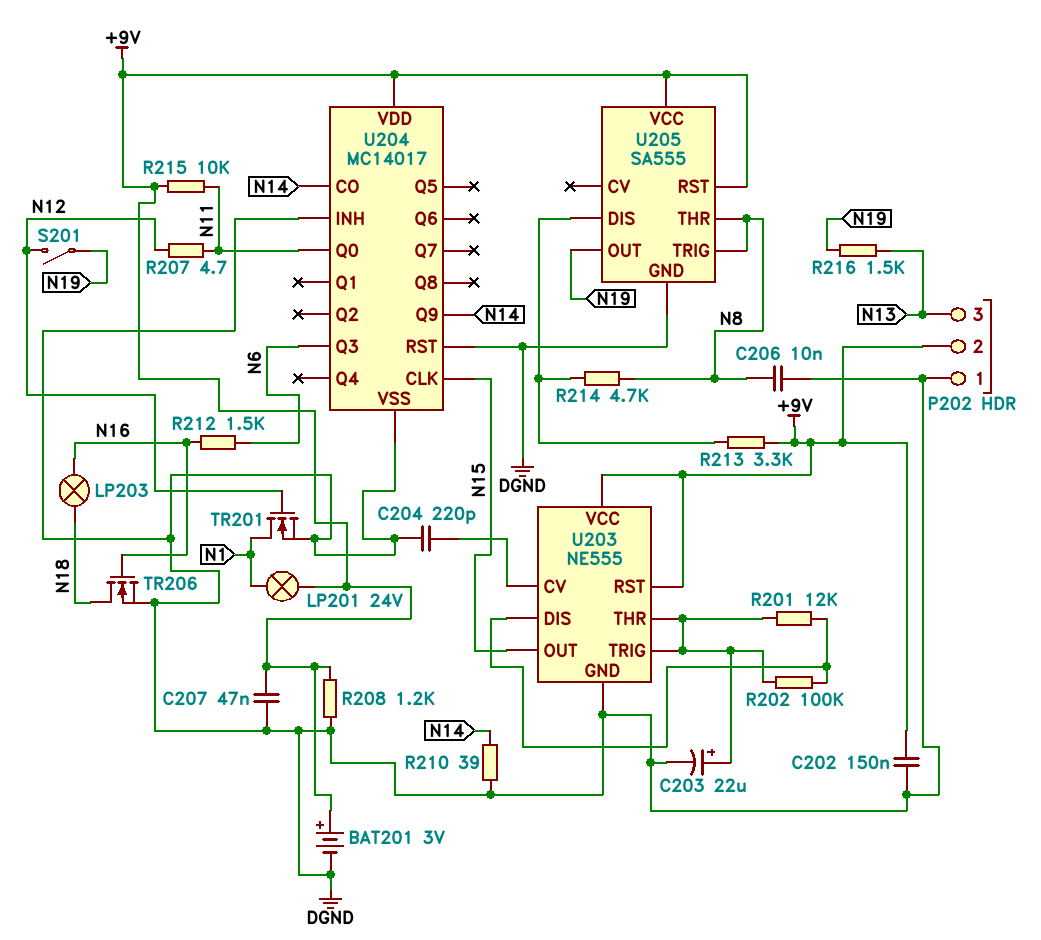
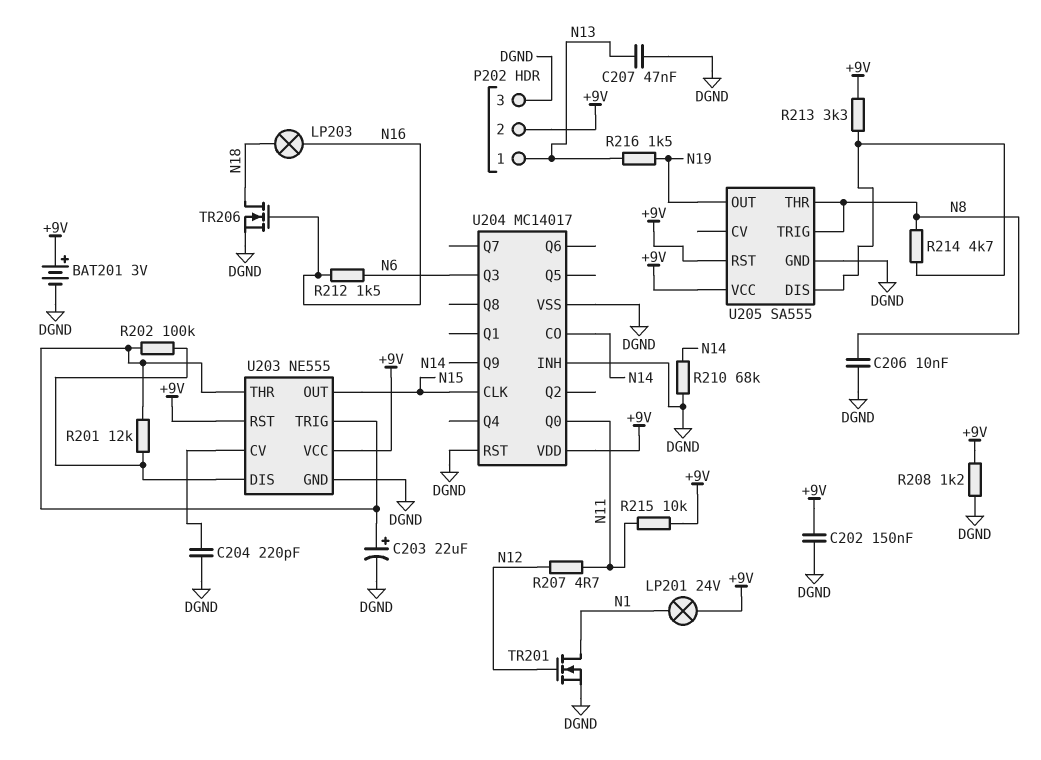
C207: 47nF (+9V, DGND) -> 47nF (DGND, N13)
P202 pin 1: DGND -> N13
P202 pin 3: N13 -> DGND
R210: 39 (DGND, N14) -> 68k (DGND, N14)
S201: switch (N12, N19) -> none

